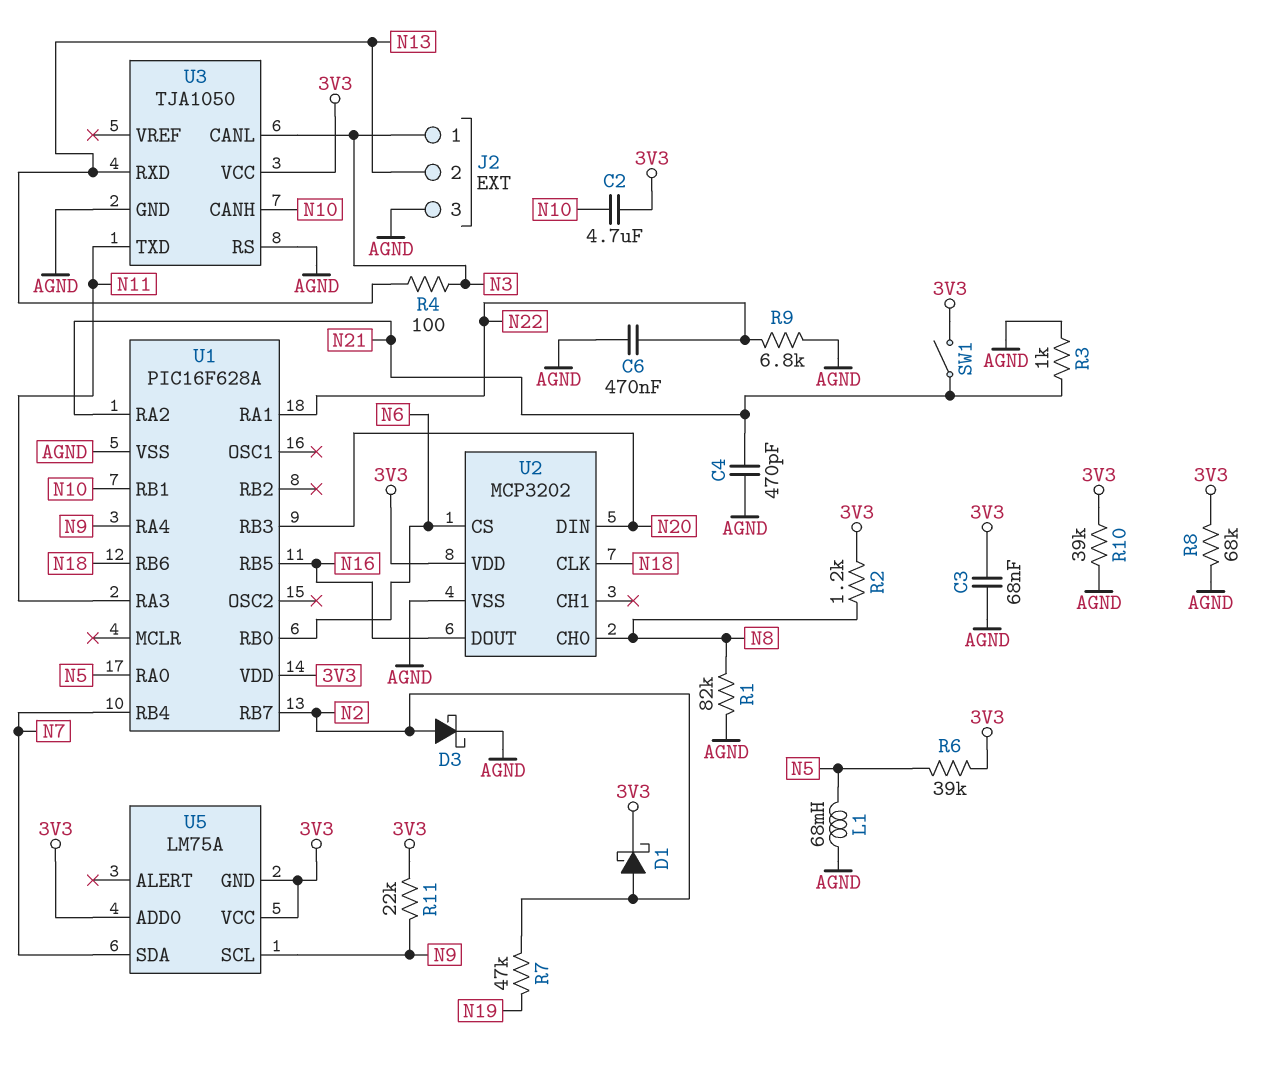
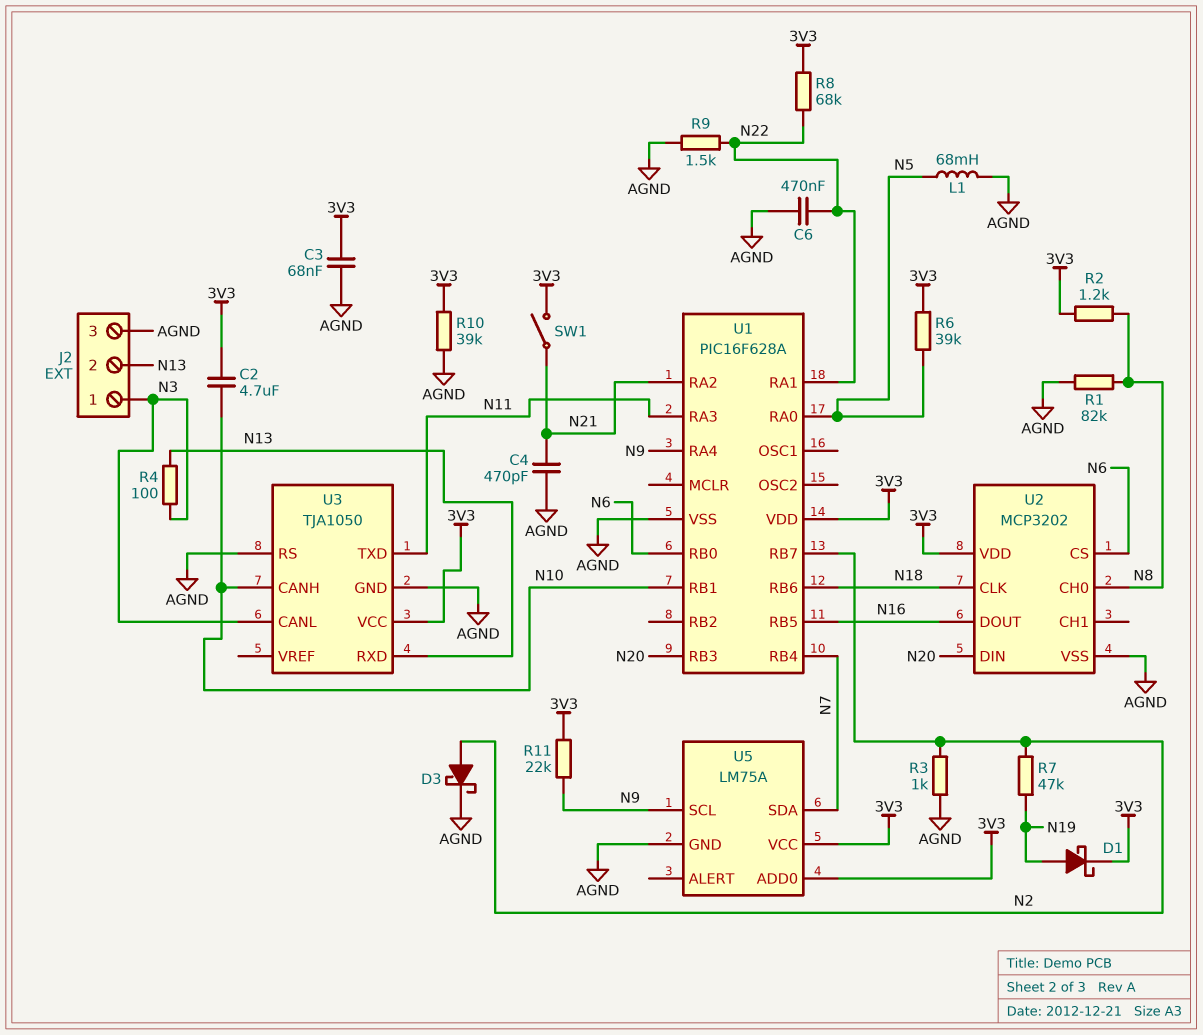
D1: schottky (A N2, K 3V3) -> schottky (A N19, K 3V3)
R3: 1k (AGND, N21) -> 1k (AGND, N2)
R8: 68k (3V3, AGND) -> 68k (3V3, N22)
R9: 6.8k (AGND, N22) -> 1.5k (AGND, N22)
U5 pin GND: 3V3 -> AGND

